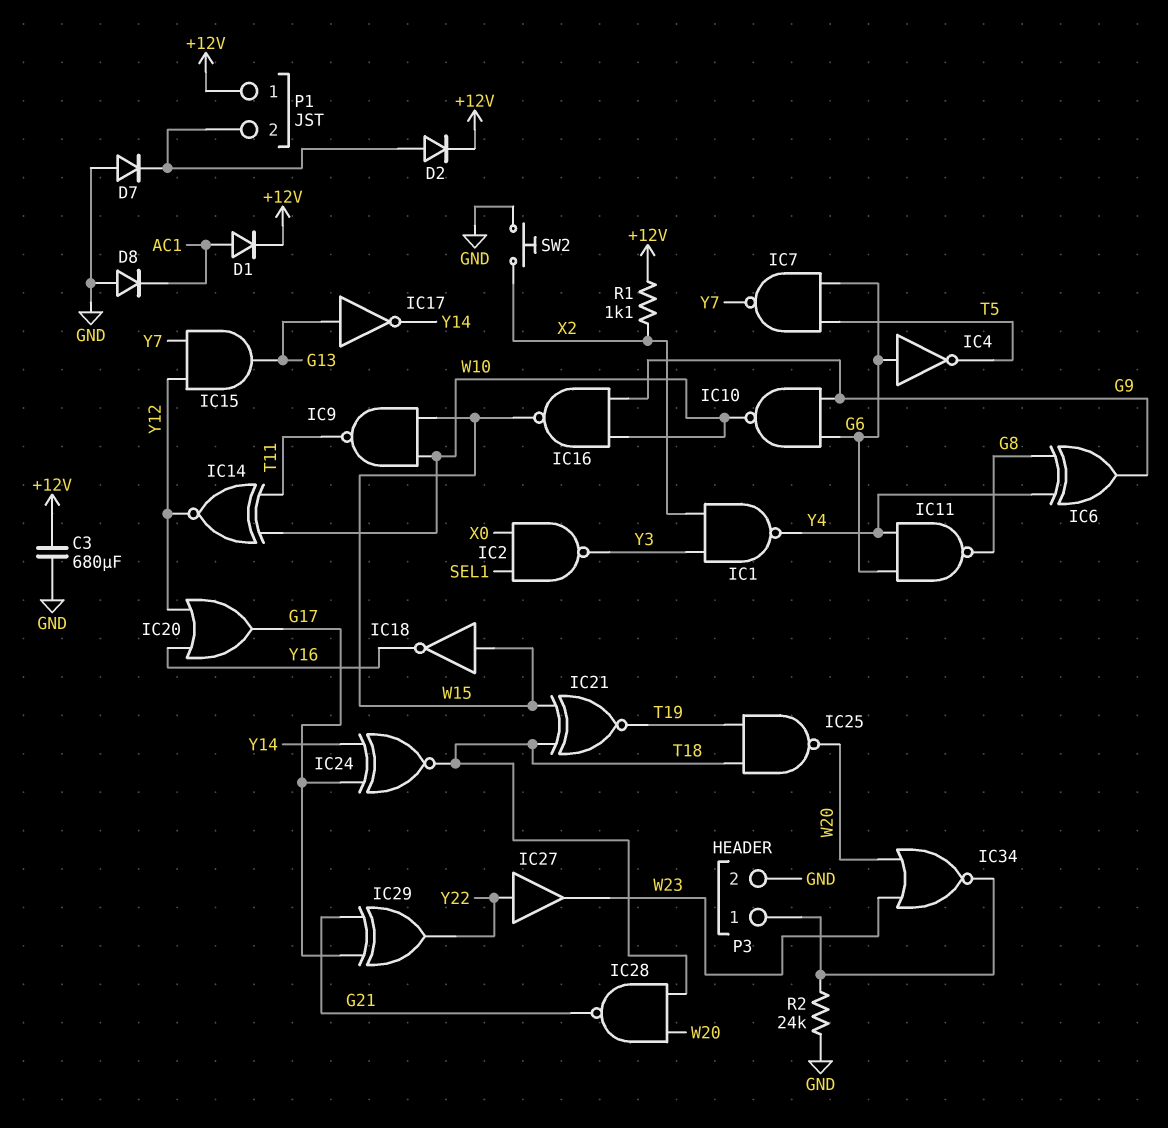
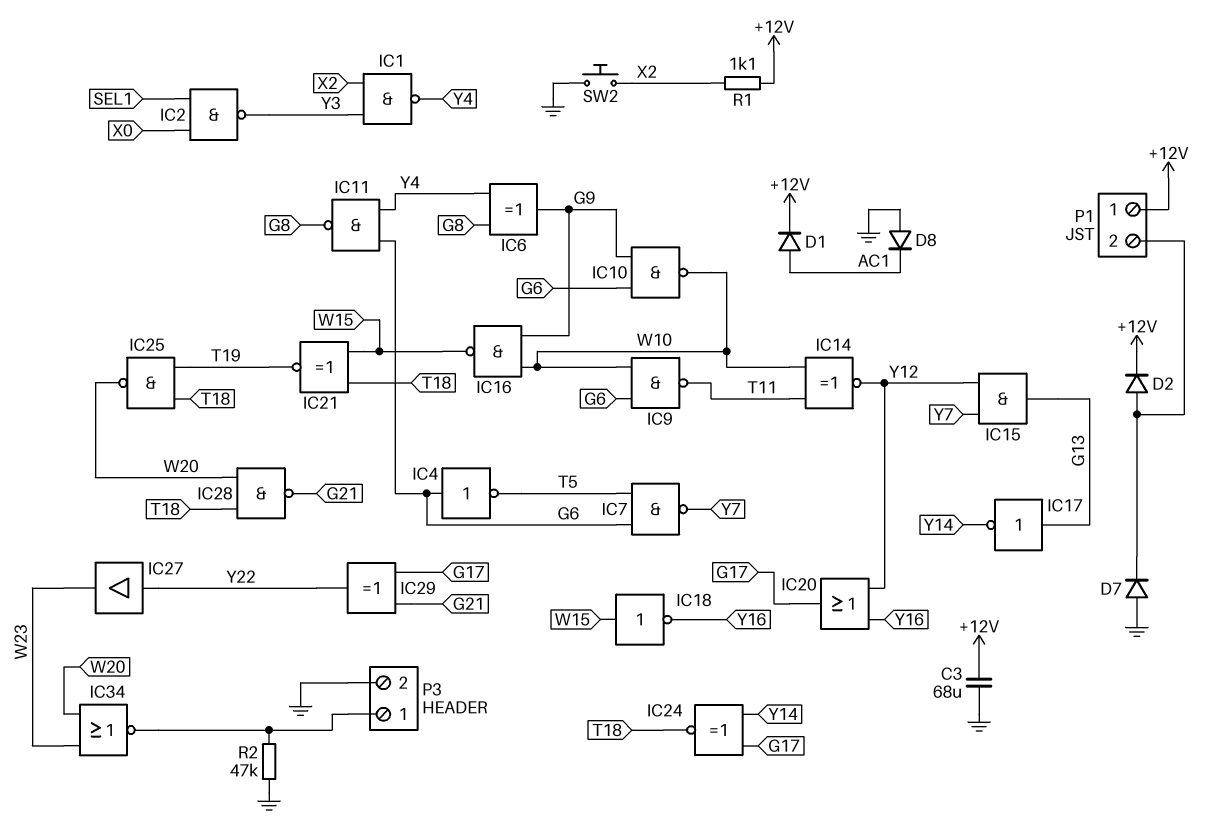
C3: 680uF (+12V, GND) -> 68uF (+12V, GND)
IC9: NAND (in W10, in W15, out T11) -> NAND (in G6, in W10, out T11)
R2: 24k (GND, P3/1) -> 47k (GND, P3/1)

